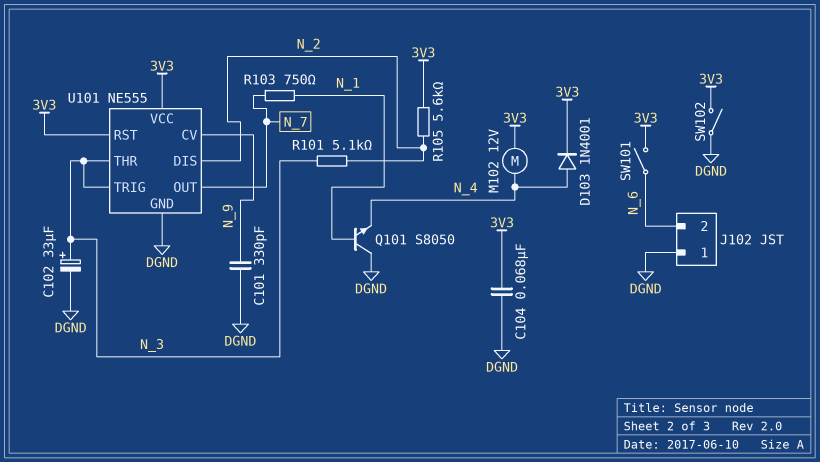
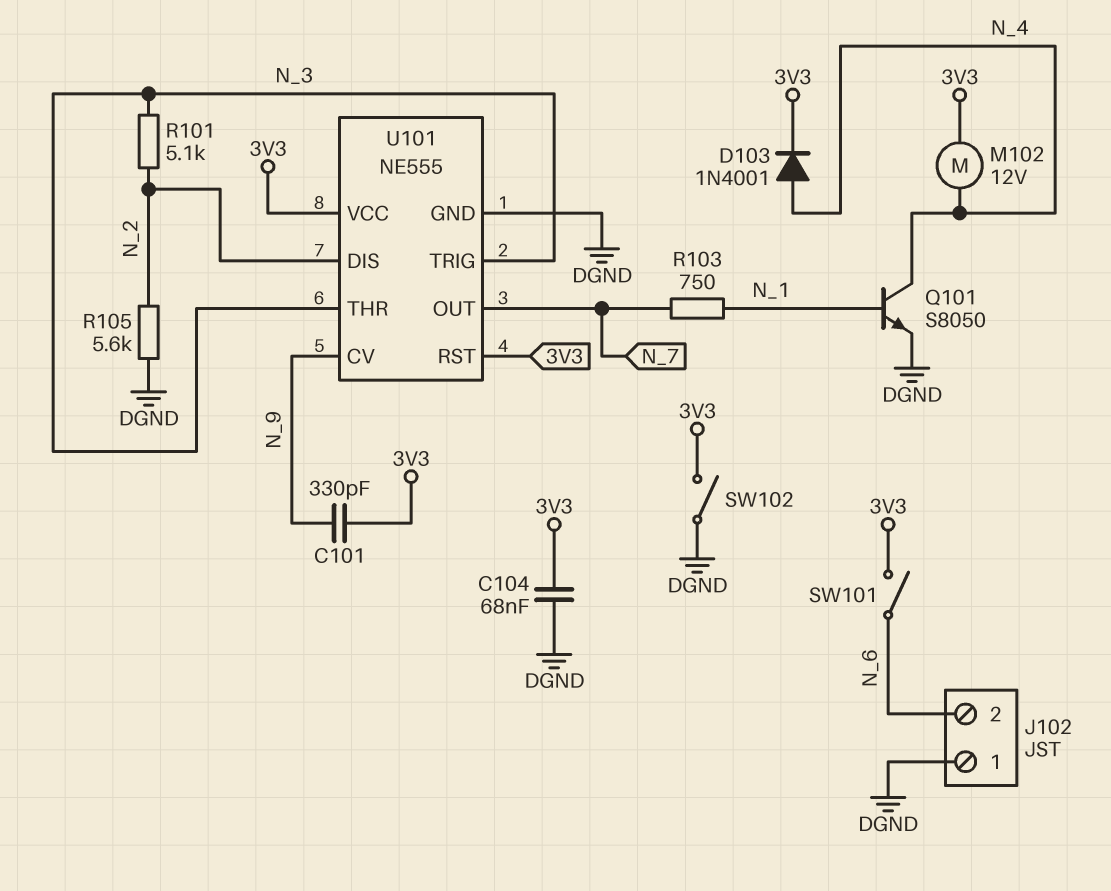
C101: 330pF (DGND, N_9) -> 330pF (3V3, N_9)
C102: 33uF (plus N_3, minus DGND) -> none
Q101: NPN S8050 (B N_1, C DGND, E N_4) -> NPN S8050 (B N_1, C N_4, E DGND)
R105: 5.6k (3V3, N_2) -> 5.6k (DGND, N_2)

